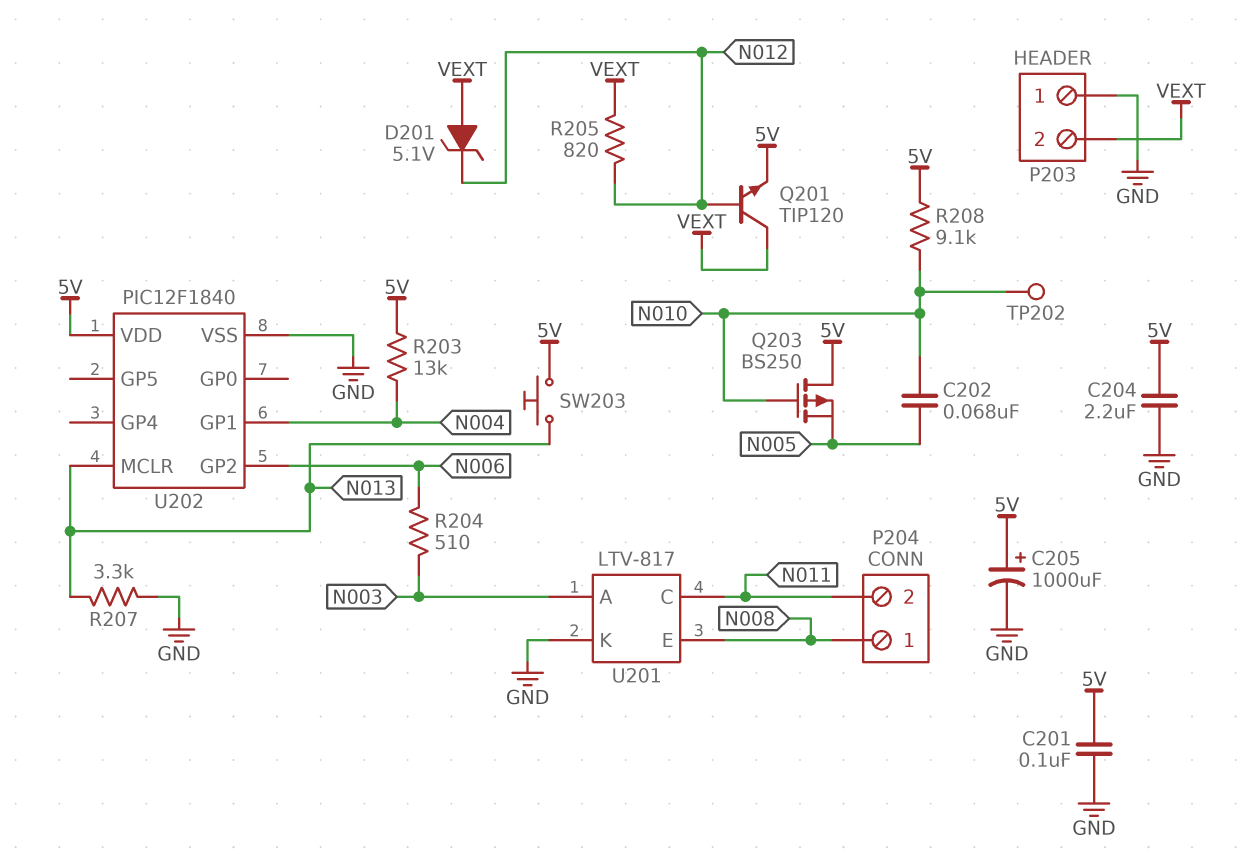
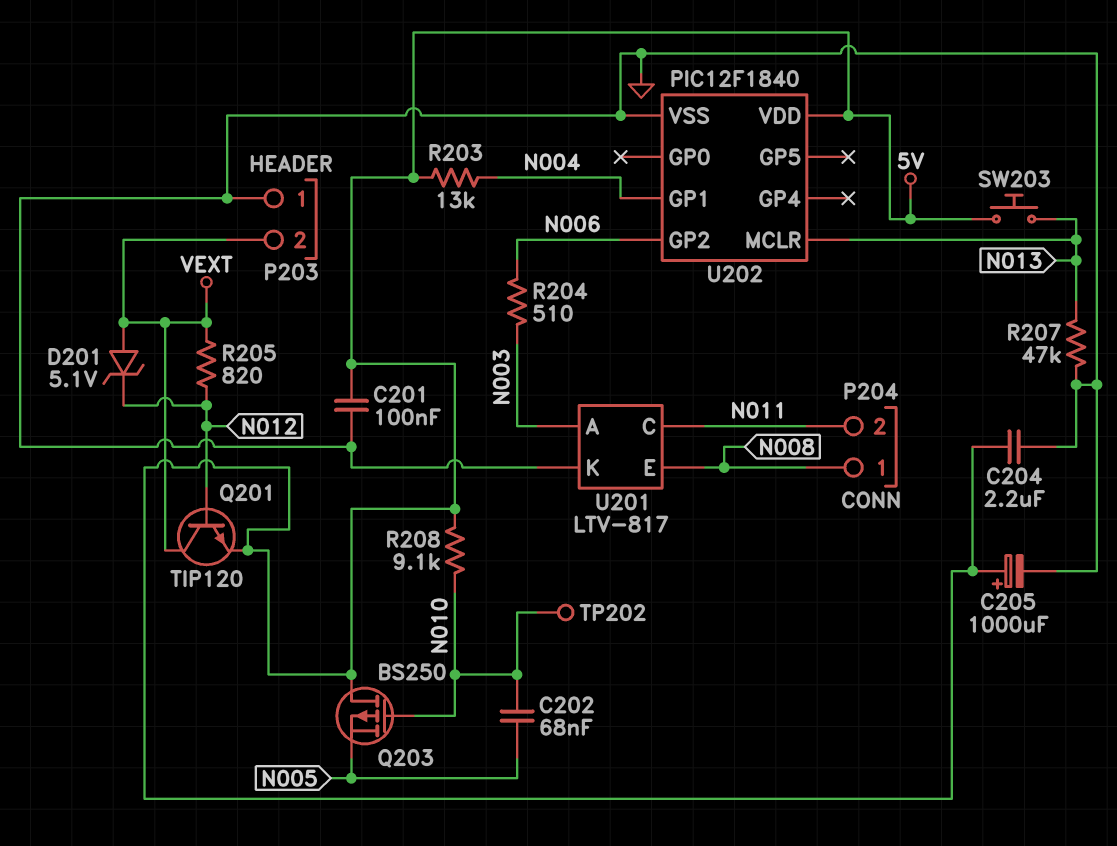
R207: 3.3k (GND, N013) -> 47k (GND, N013)

